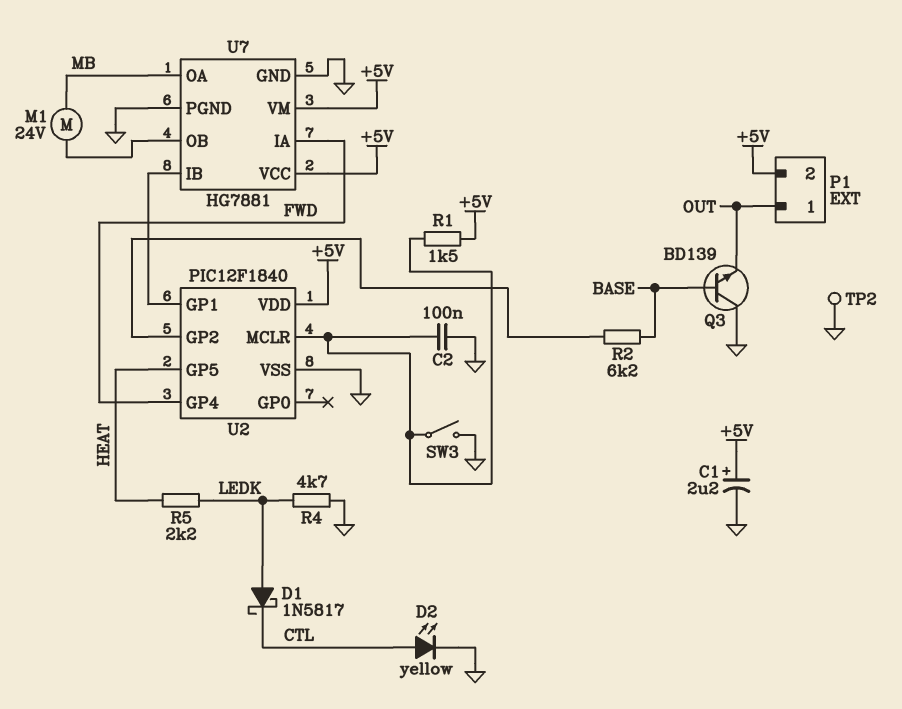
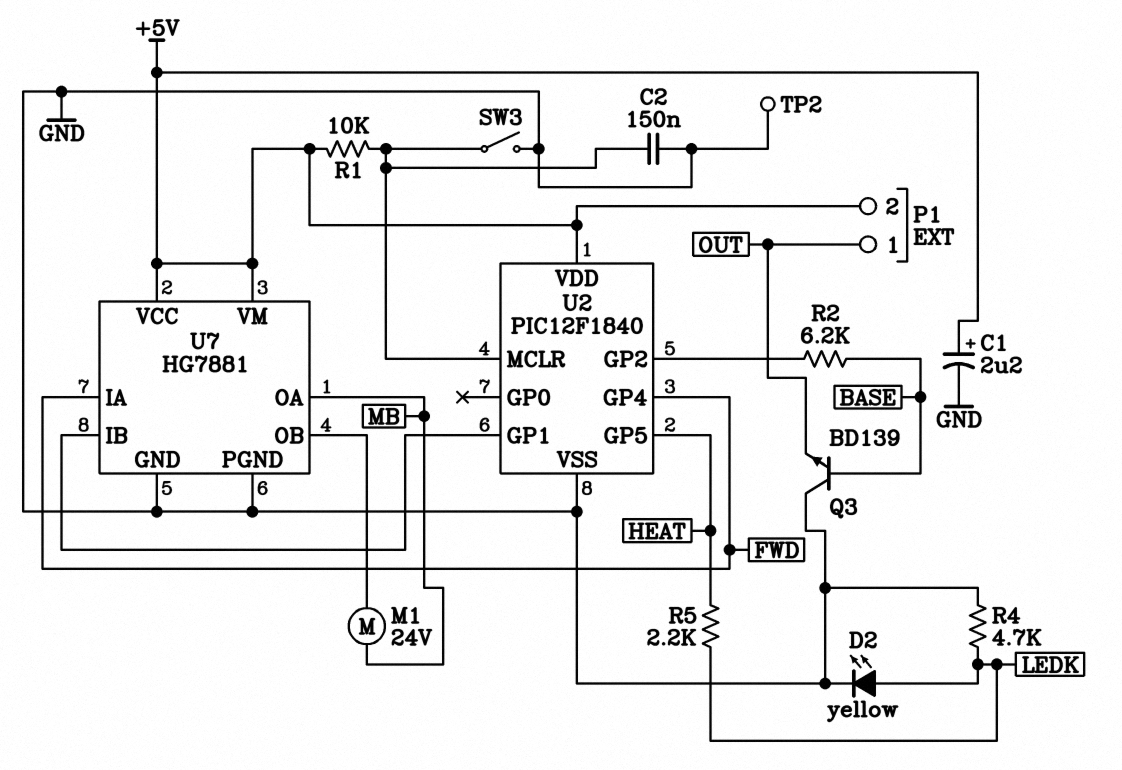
C2: 100nF (GND, U2/MCLR) -> 150nF (GND, U2/MCLR)
D1: schottky 1N5817 (A LEDK, K CTL) -> none
D2: LED yellow (A CTL, K GND) -> LED yellow (A LEDK, K GND)
R1: 1.5k (+5V, U2/MCLR) -> 10k (+5V, U2/MCLR)

